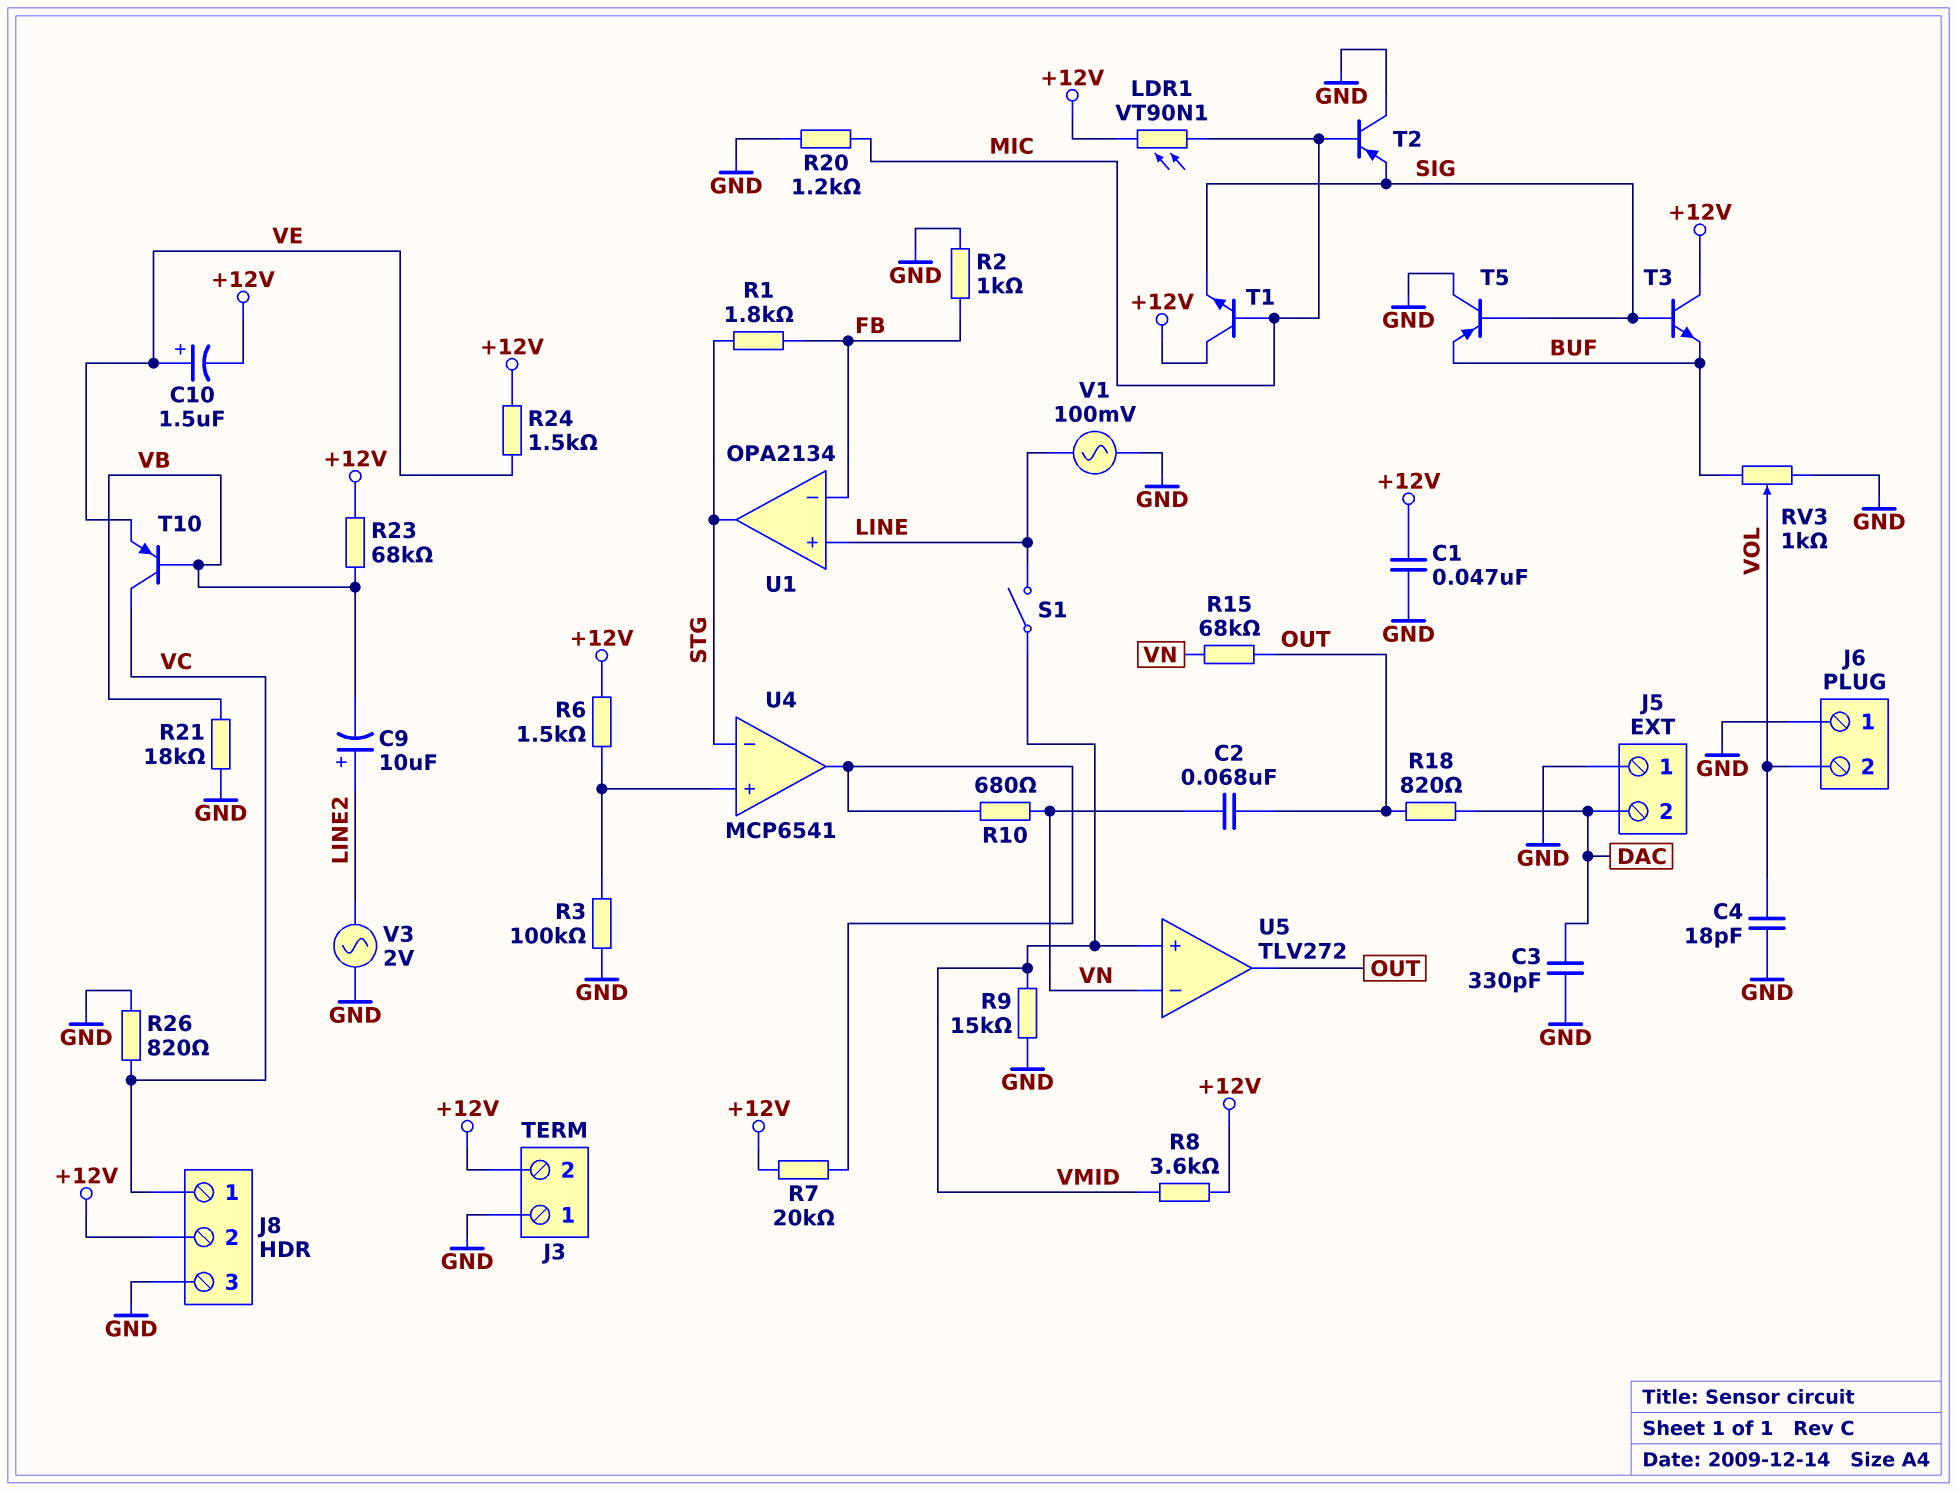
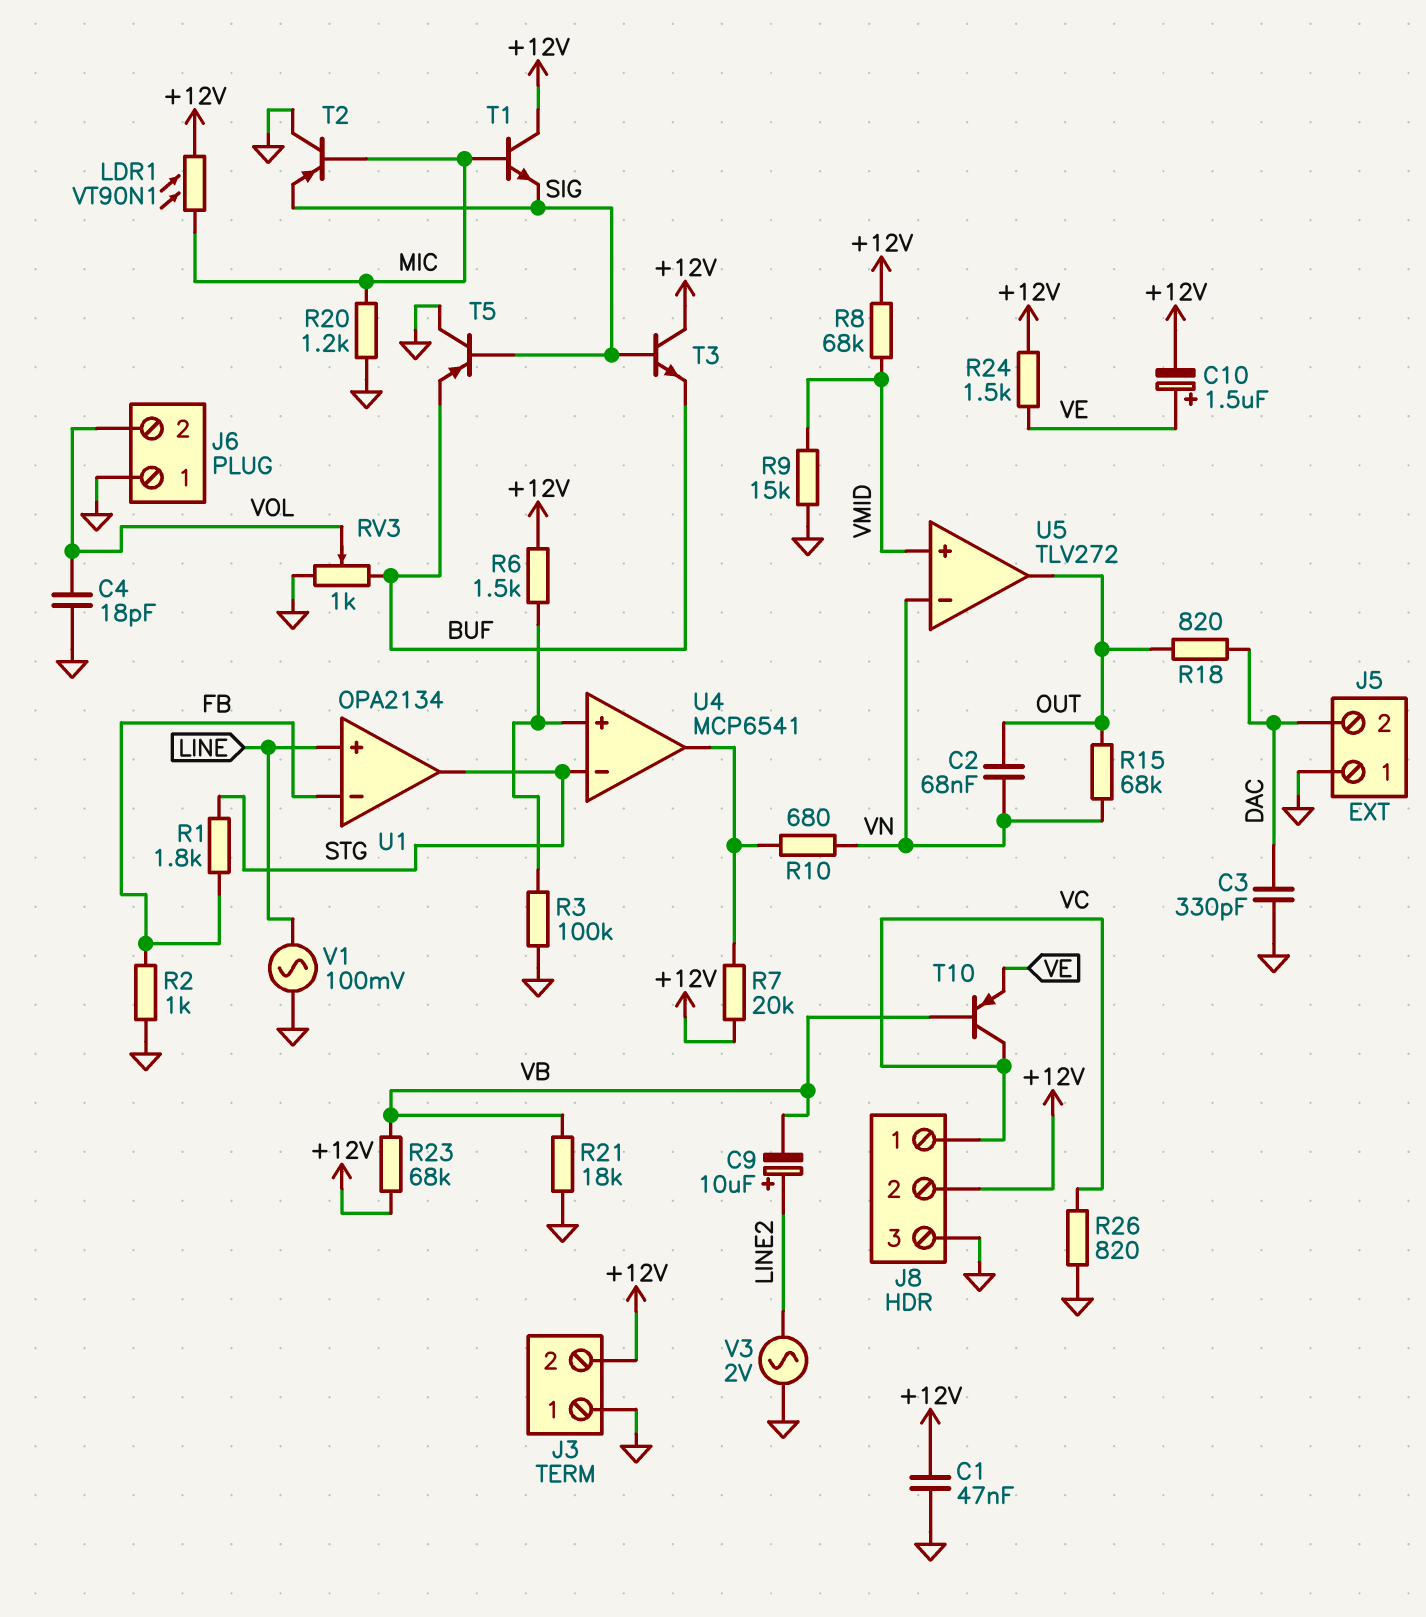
R8: 3.6k (+12V, VMID) -> 68k (+12V, VMID)
S1: switch (LINE, VMID) -> none

